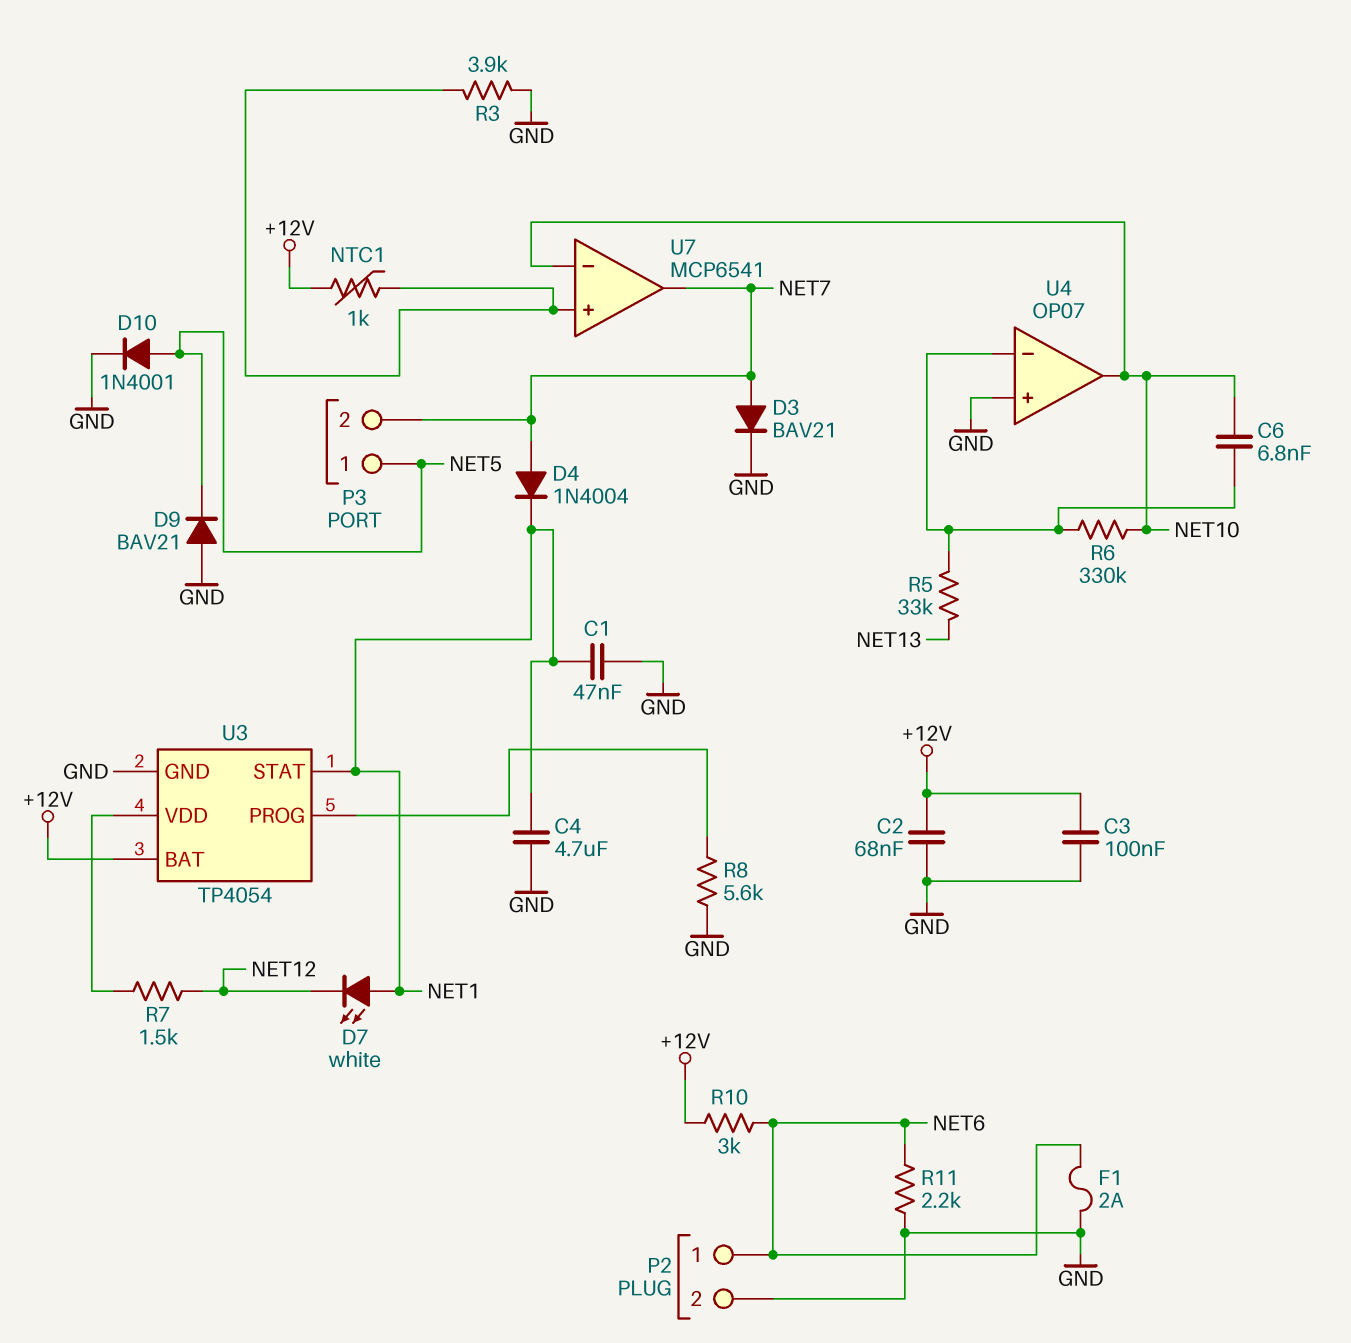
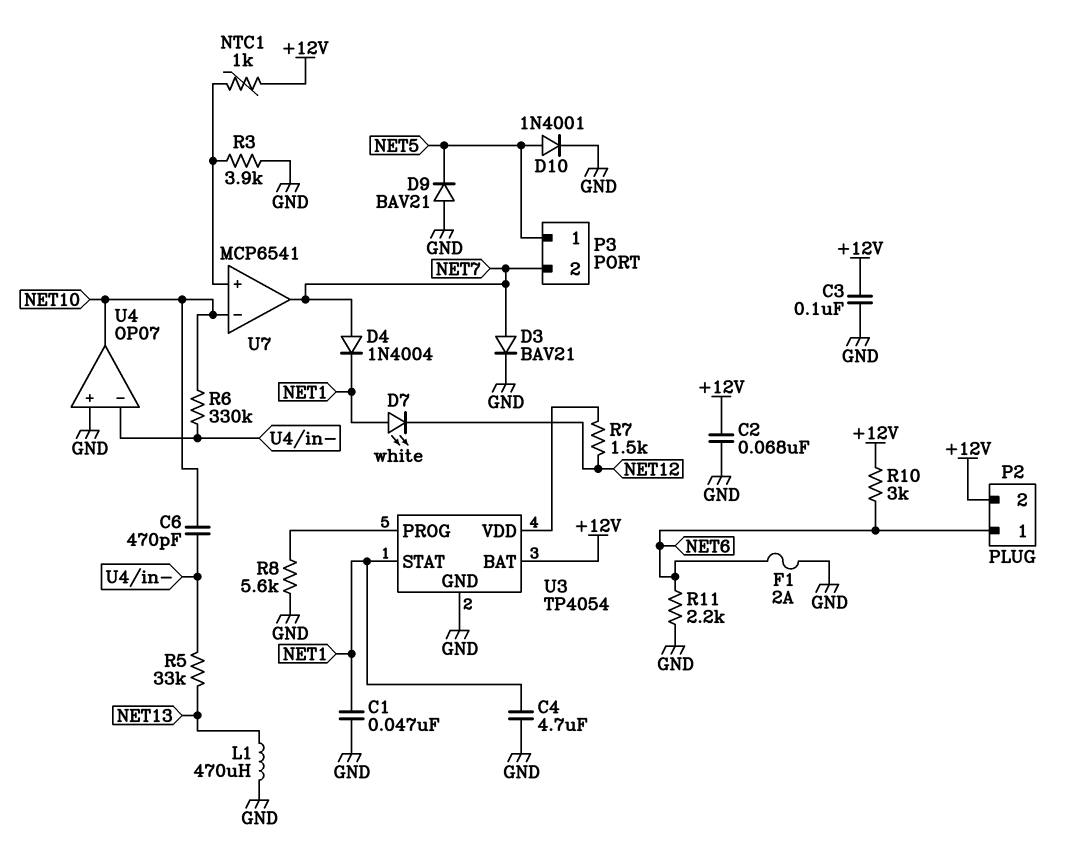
C6: 6.8nF (NET10, U4/in-) -> 470pF (NET10, U4/in-)
L1: none -> 470uH (GND, NET13)
P2 pin 2: GND -> +12V

